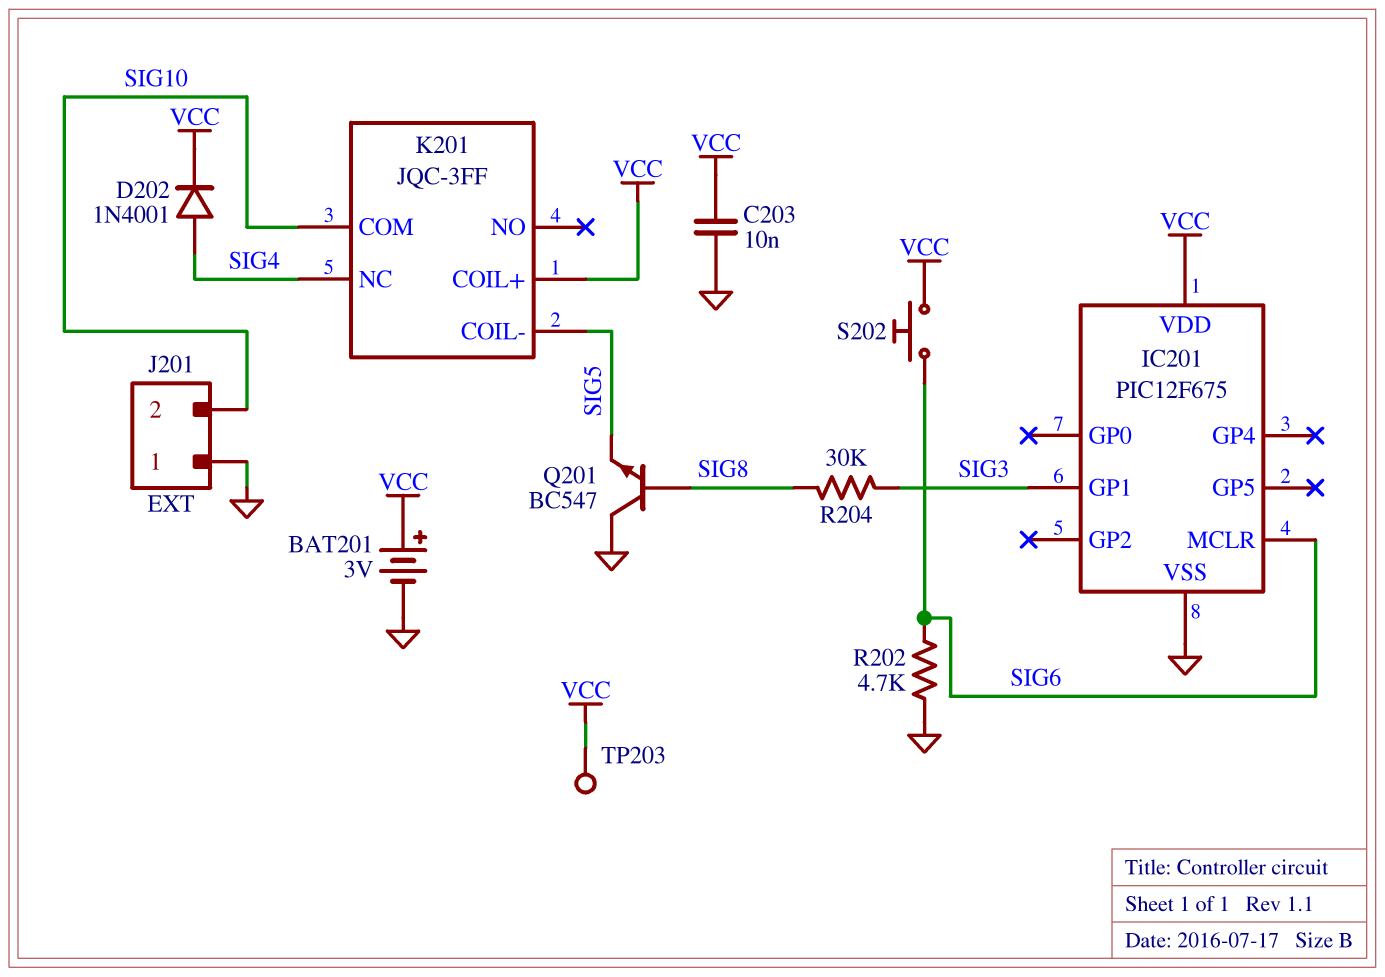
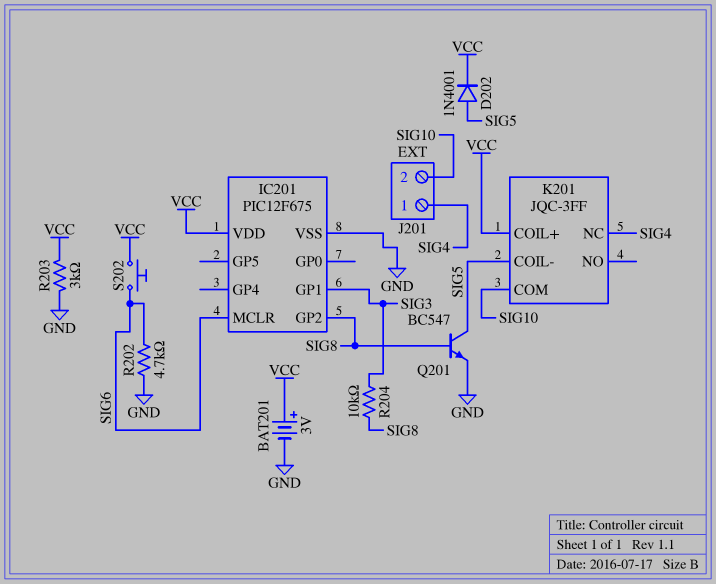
C203: 10nF (GND, VCC) -> none
D202: diode 1N4001 (A SIG4, K VCC) -> diode 1N4001 (A SIG5, K VCC)
IC201 pin GP2: none -> SIG8
J201 pin 1: GND -> SIG4
Q201: NPN BC547 (B SIG8, C GND, E SIG5) -> NPN BC547 (B SIG8, C SIG5, E GND)
R203: none -> 3k (GND, VCC)
R204: 30k (SIG3, SIG8) -> 10k (SIG3, SIG8)
TP203: test point (VCC) -> none

